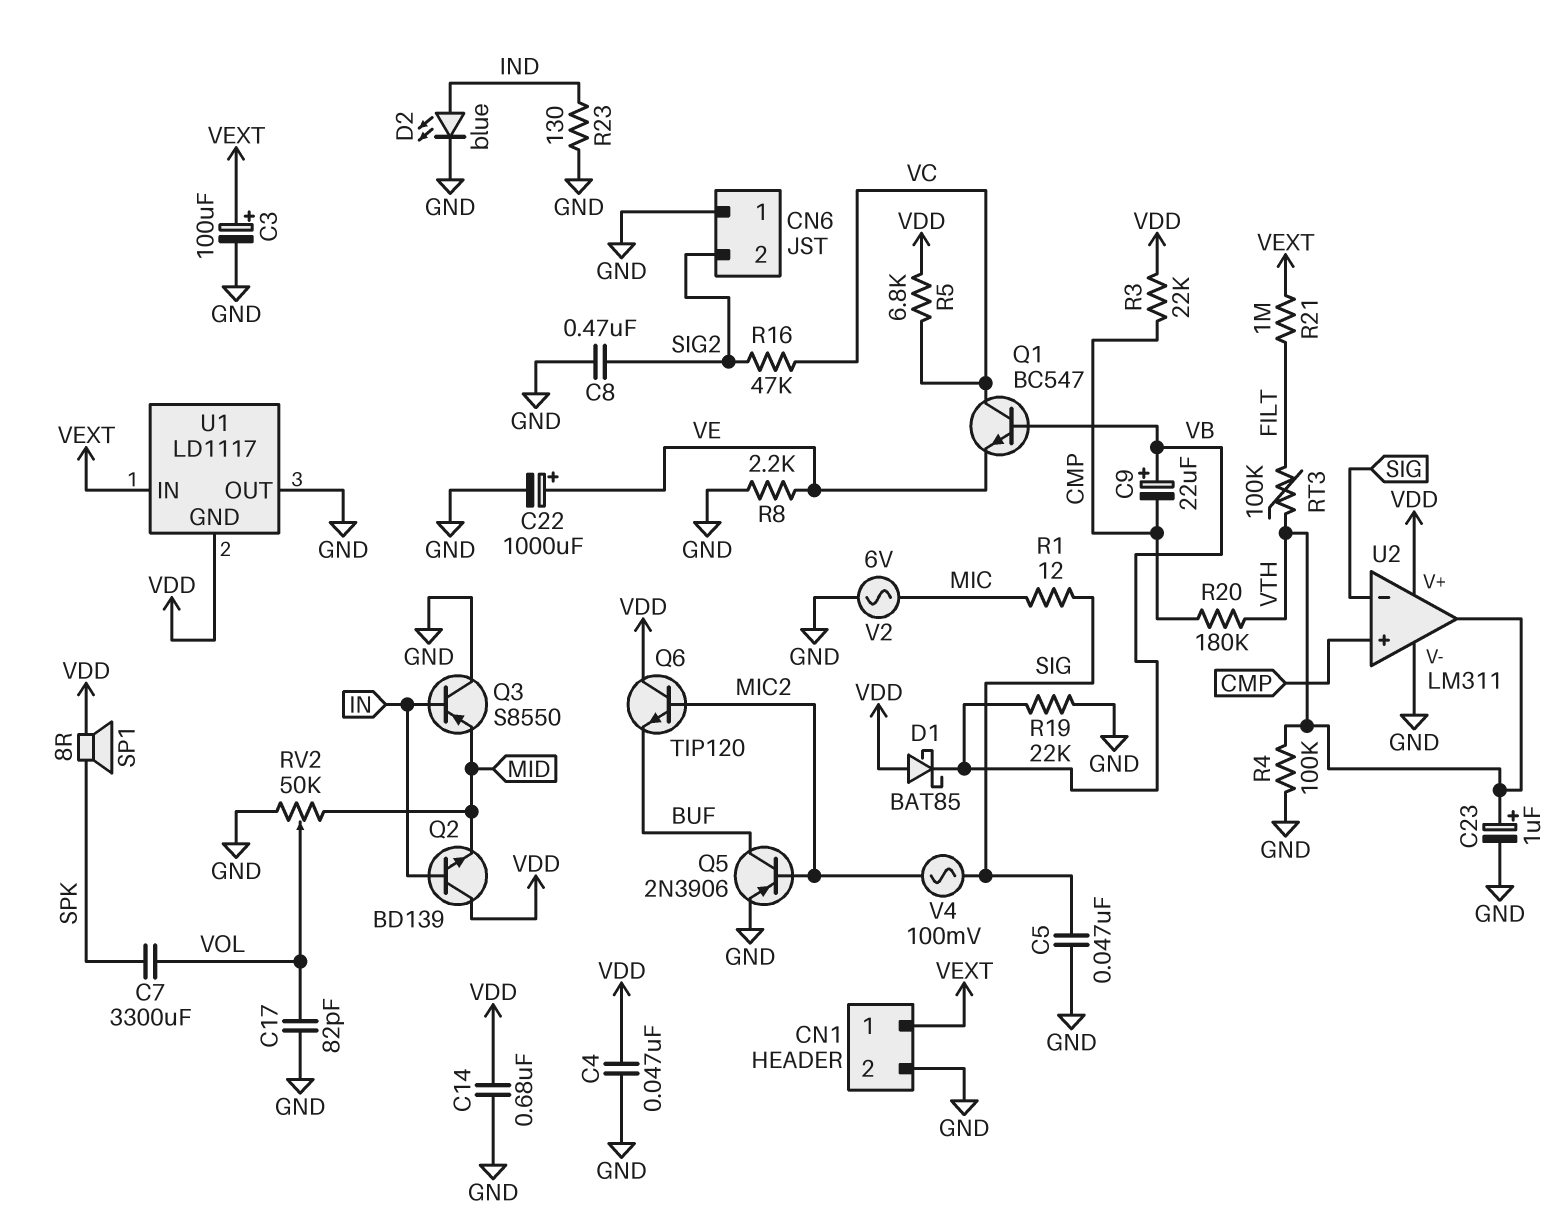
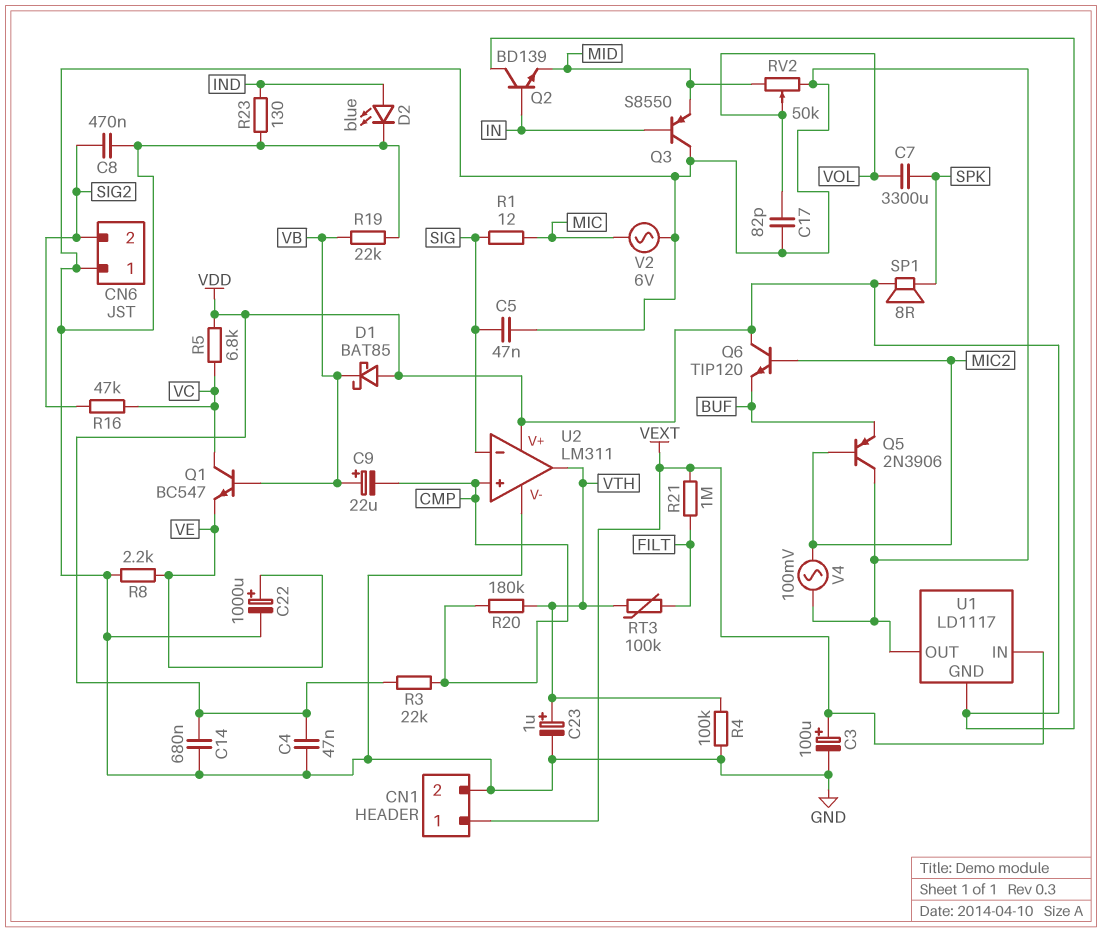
Q5: PNP 2N3906 (B MIC2, C BUF, E GND) -> PNP 2N3906 (B MIC2, C GND, E BUF)
V4: AC 100mV (MIC2, SIG) -> AC 100mV (GND, MIC2)

